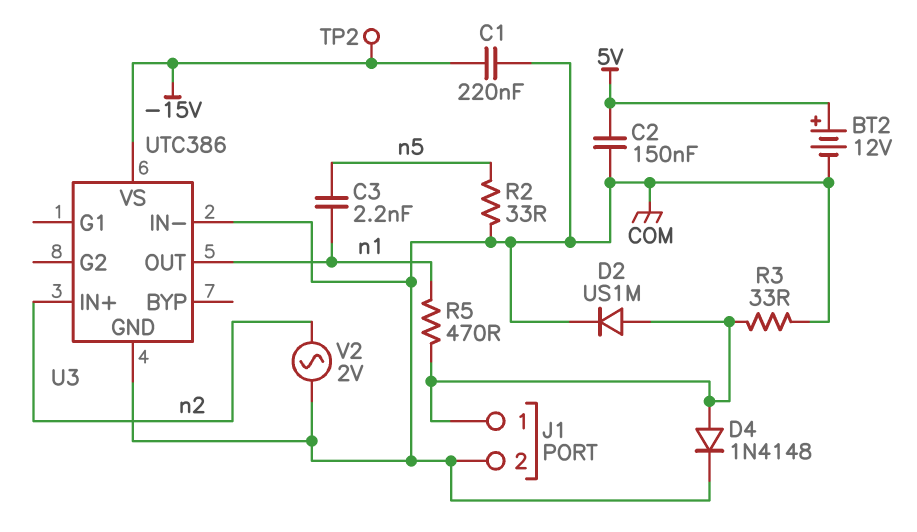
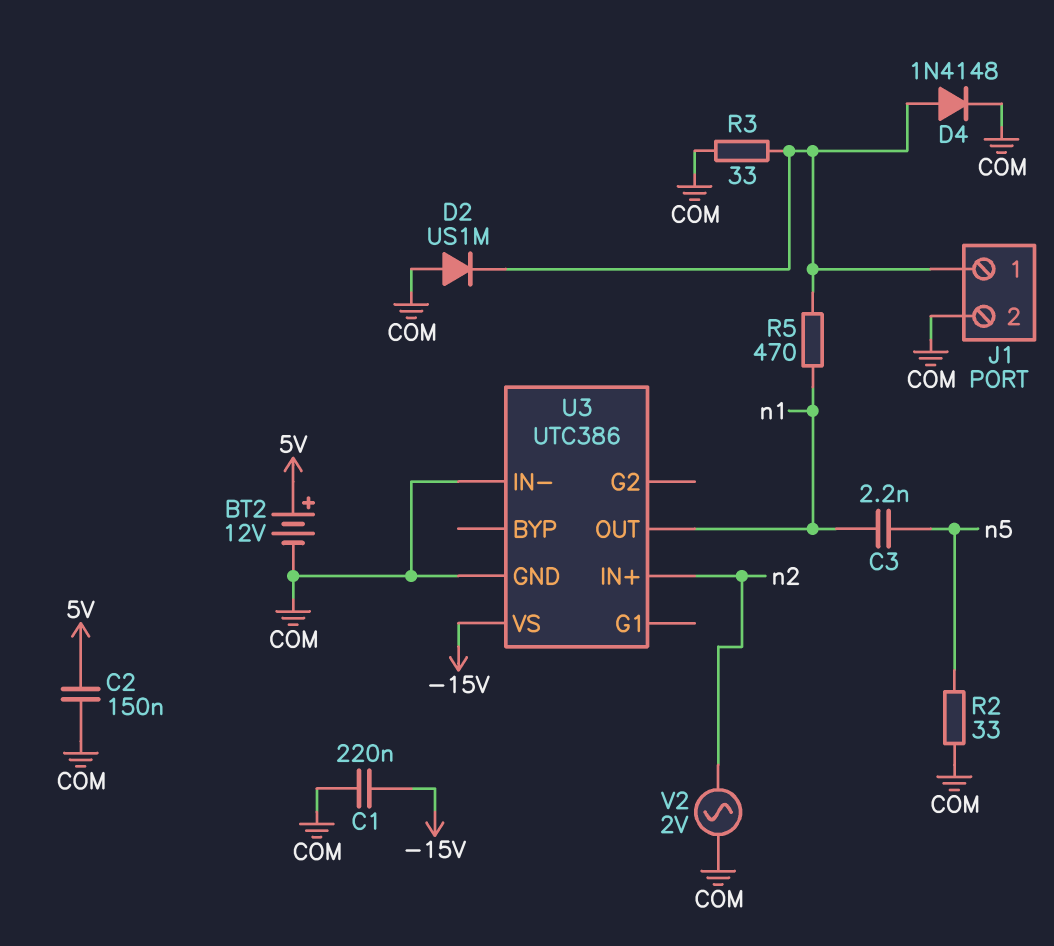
D2: diode US1M (A J1/1, K COM) -> diode US1M (A COM, K J1/1)
TP2: test point (-15V) -> none

